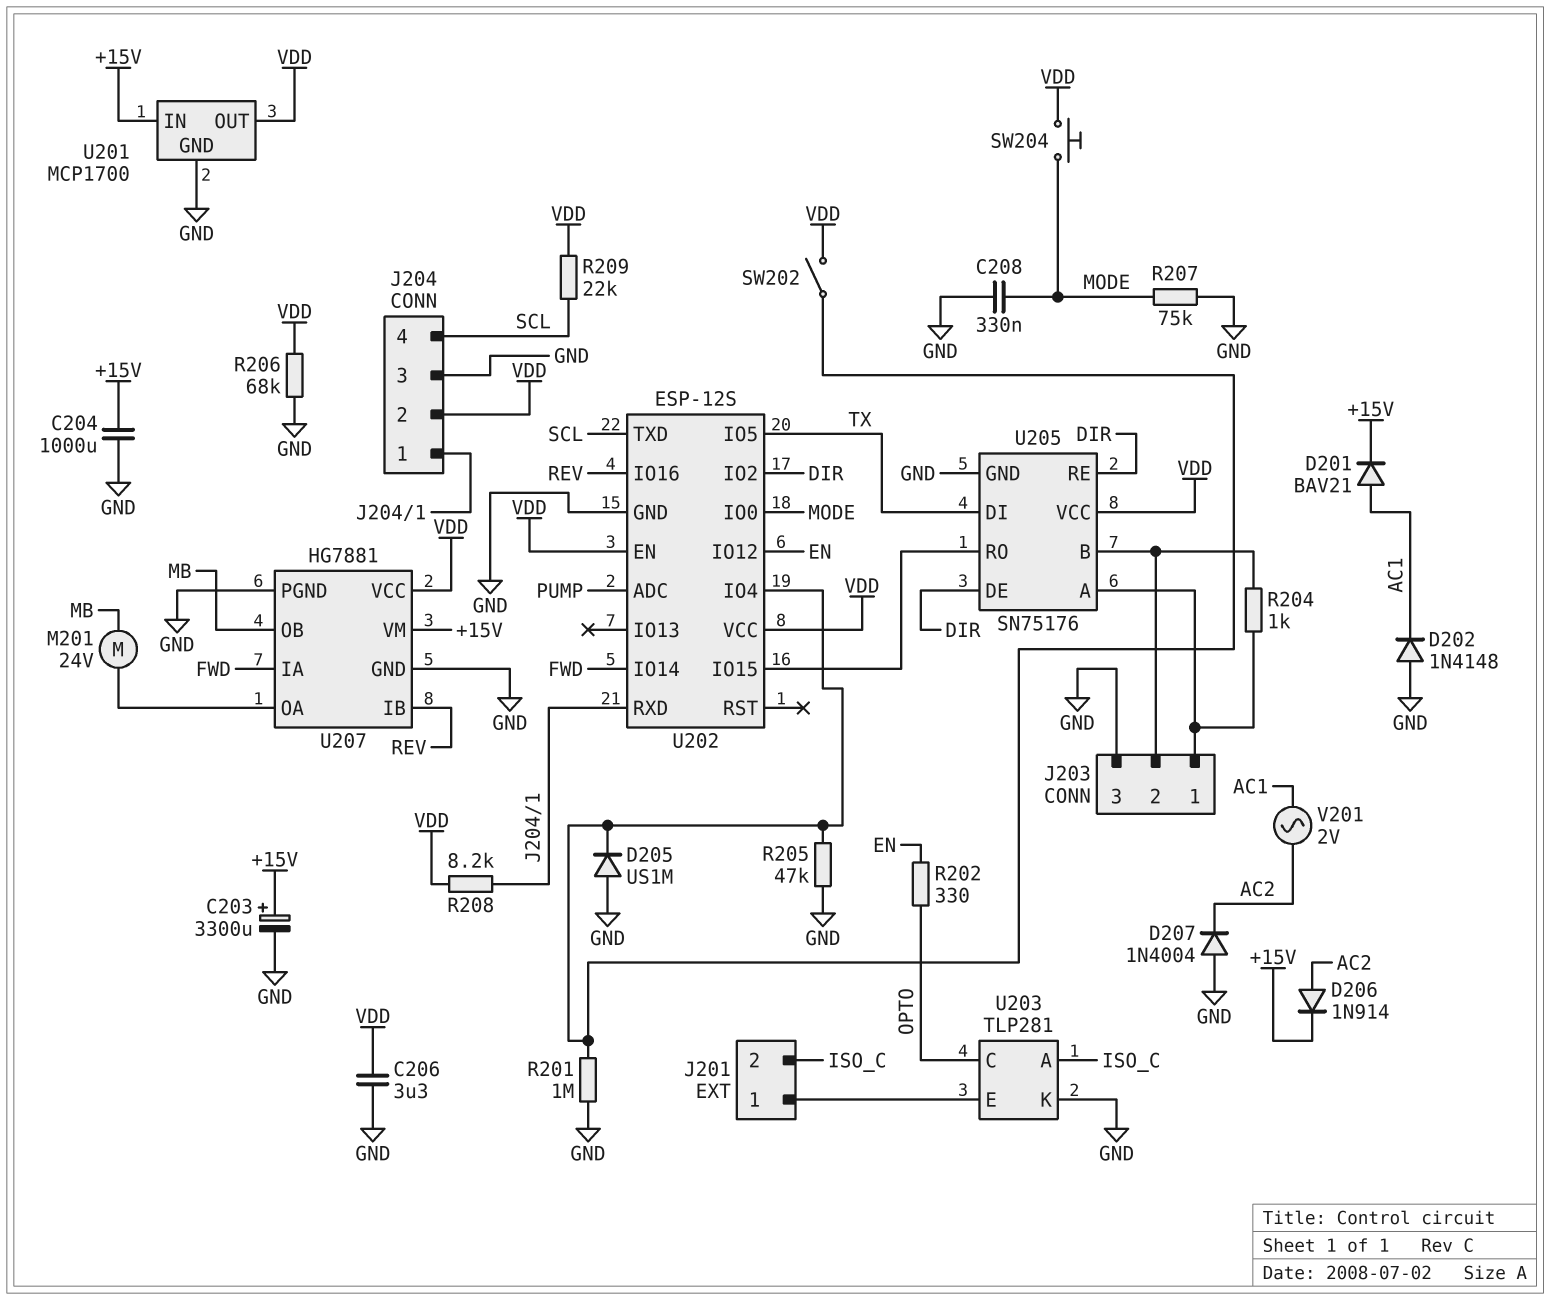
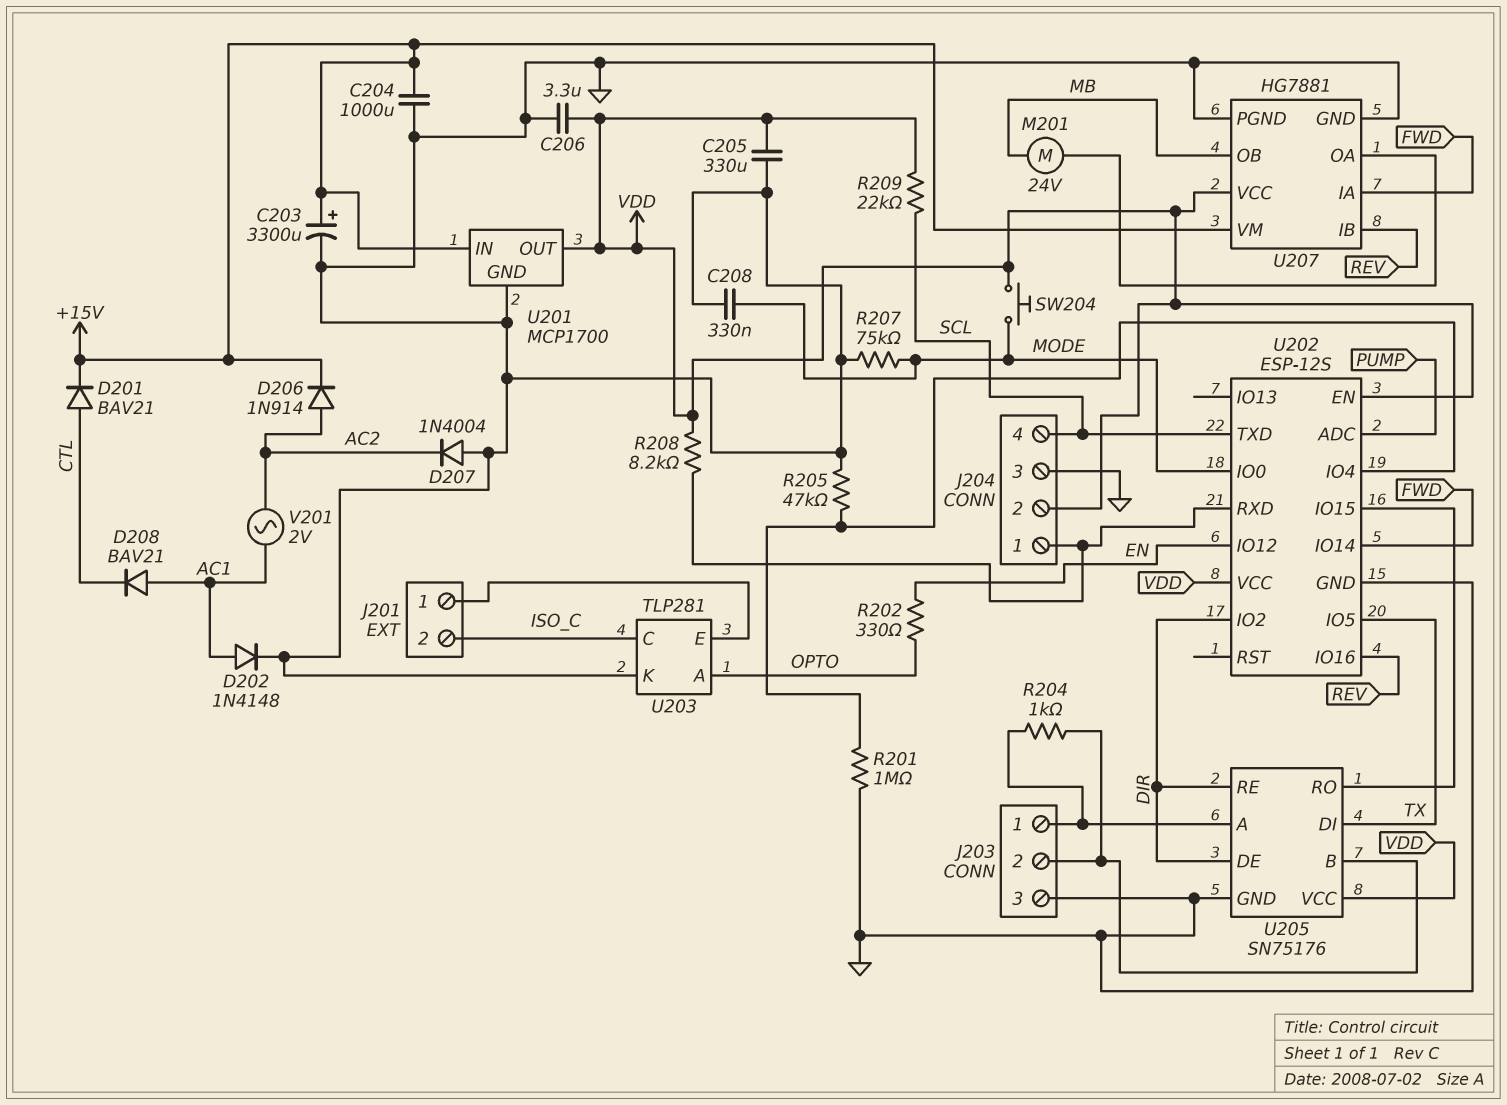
C205: none -> 330uF (GND, VDD)
D201: diode BAV21 (A AC1, K +15V) -> diode BAV21 (A CTL, K +15V)
D202: diode 1N4148 (A GND, K AC1) -> diode 1N4148 (A AC1, K GND)
D205: diode US1M (A GND, K U202/IO4) -> none
D208: none -> diode BAV21 (A AC1, K CTL)
R206: 68k (GND, VDD) -> none
SW202: switch (U202/IO4, VDD) -> none
U203 pin A: ISO_C -> OPTO
U203 pin C: OPTO -> ISO_C

